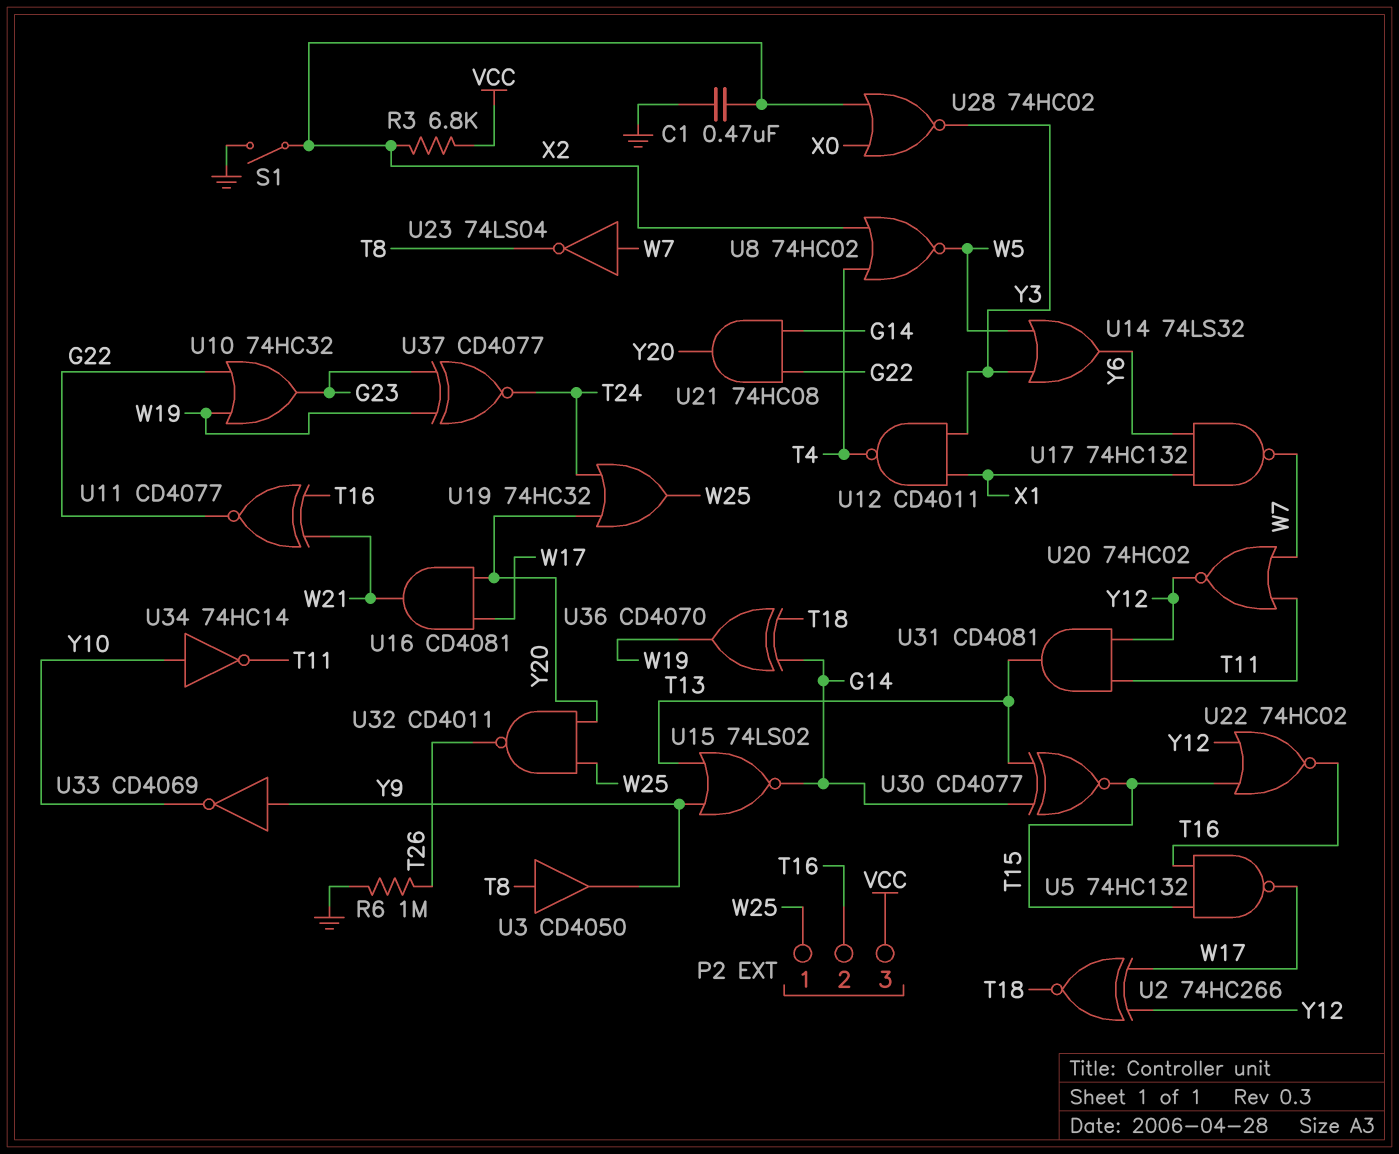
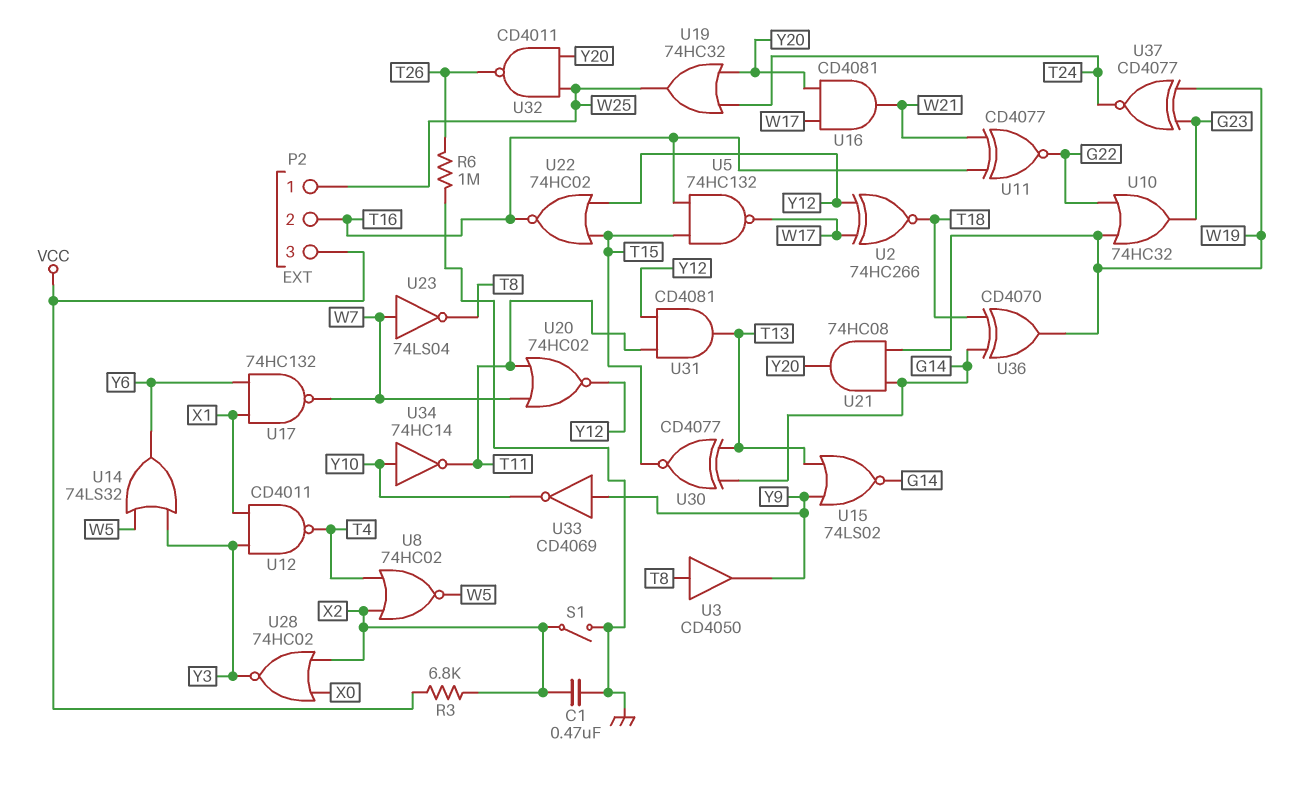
U21: AND 74HC08 (in G14, in G22, out Y20) -> AND 74HC08 (in G14, in W19, out Y20)

